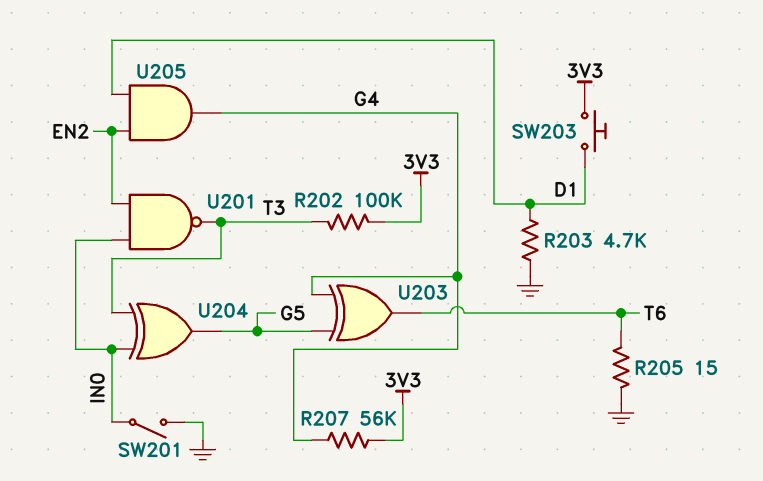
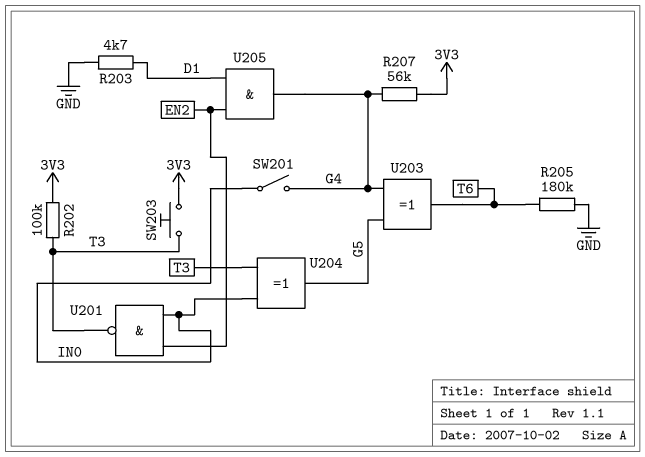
R205: 15 (GND, T6) -> 180k (GND, T6)
SW201: switch (GND, IN0) -> switch (G4, IN0)
SW203: button (3V3, D1) -> button (3V3, T3)

